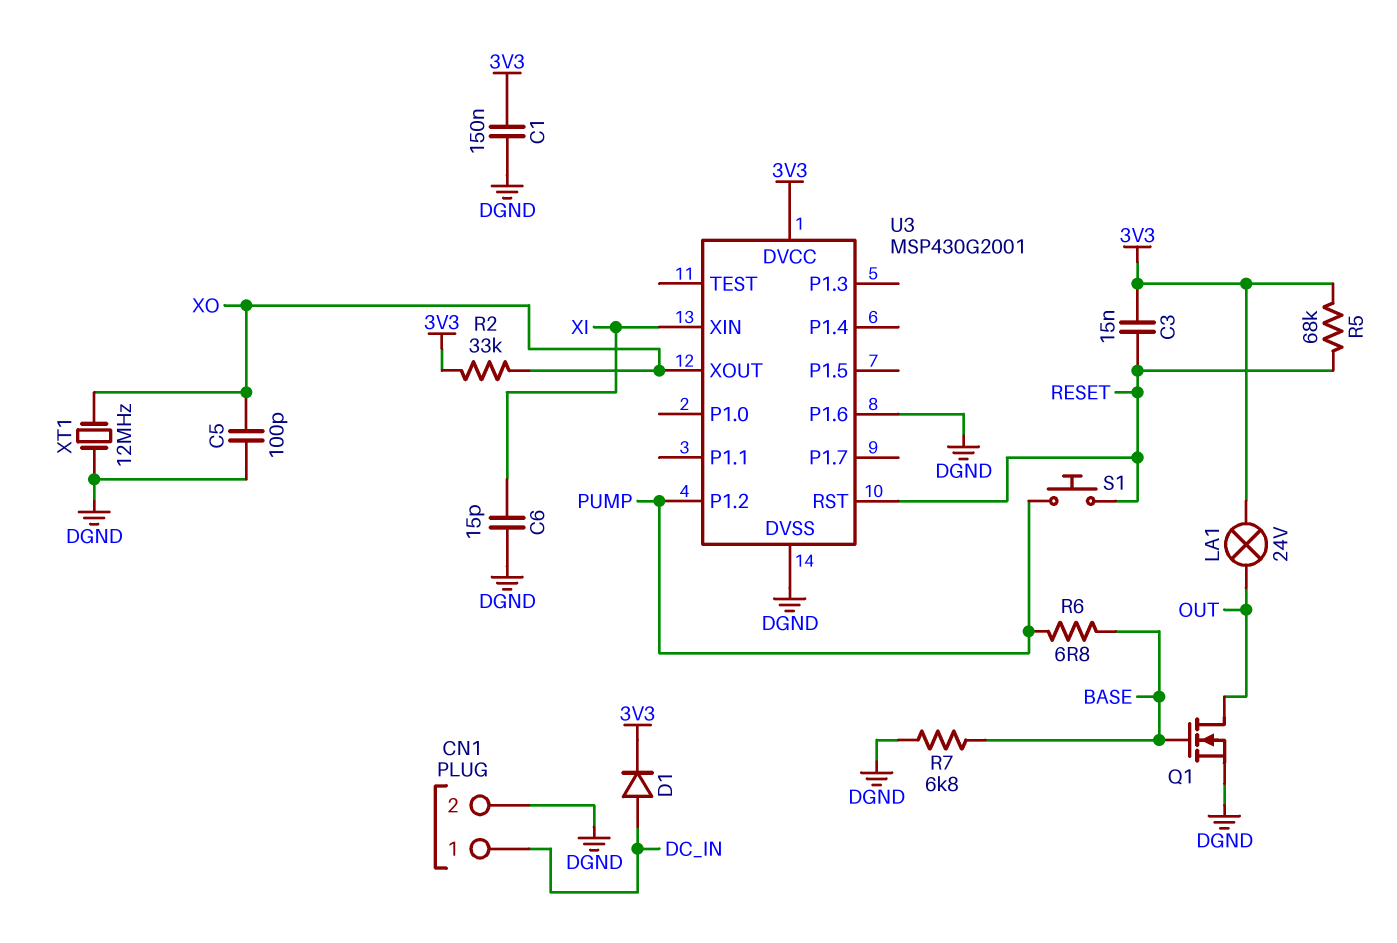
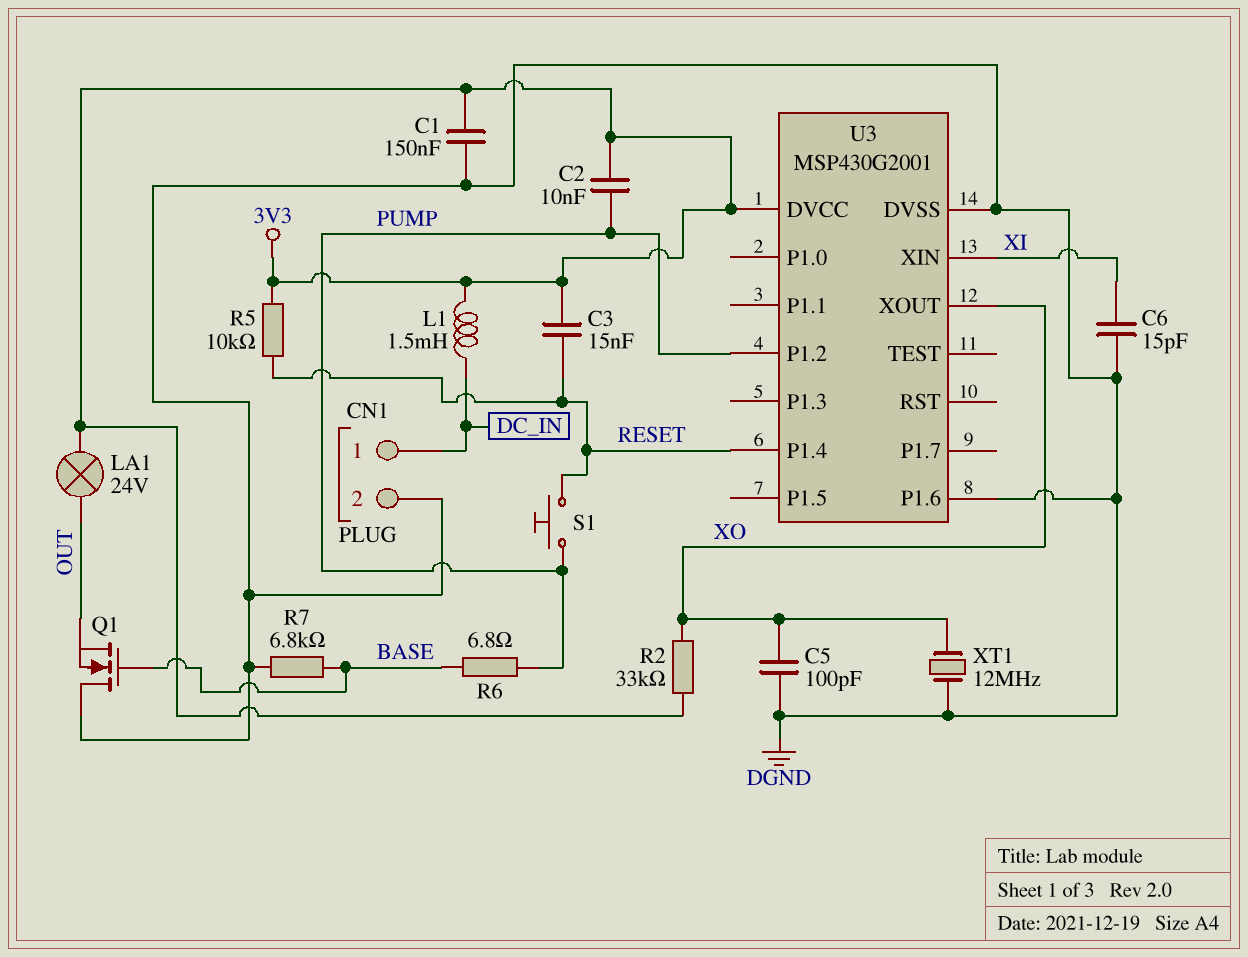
C2: none -> 10nF (3V3, PUMP)
D1: diode (A DC_IN, K 3V3) -> none
L1: none -> 1.5mH (3V3, DC_IN)
Q1: NMOS (G BASE, D OUT, S DGND) -> NMOS (G BASE, D DGND, S OUT)
R5: 68k (3V3, RESET) -> 10k (3V3, RESET)
U3 pin P1.4: none -> RESET
U3 pin RST: RESET -> none

